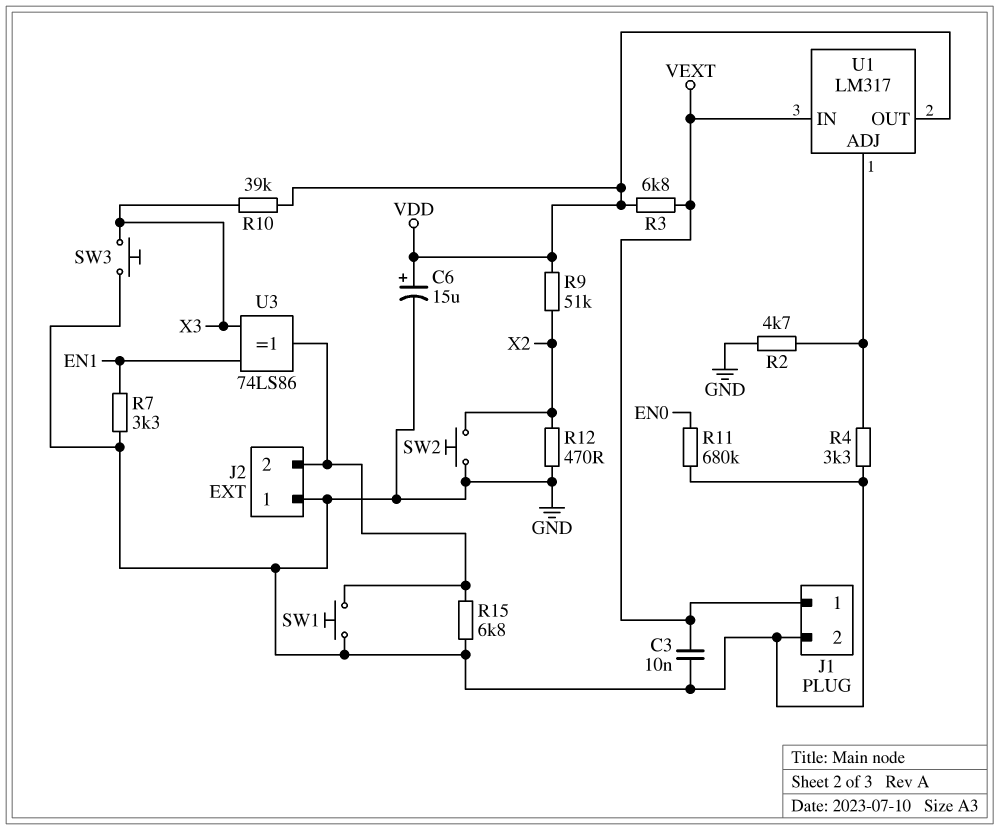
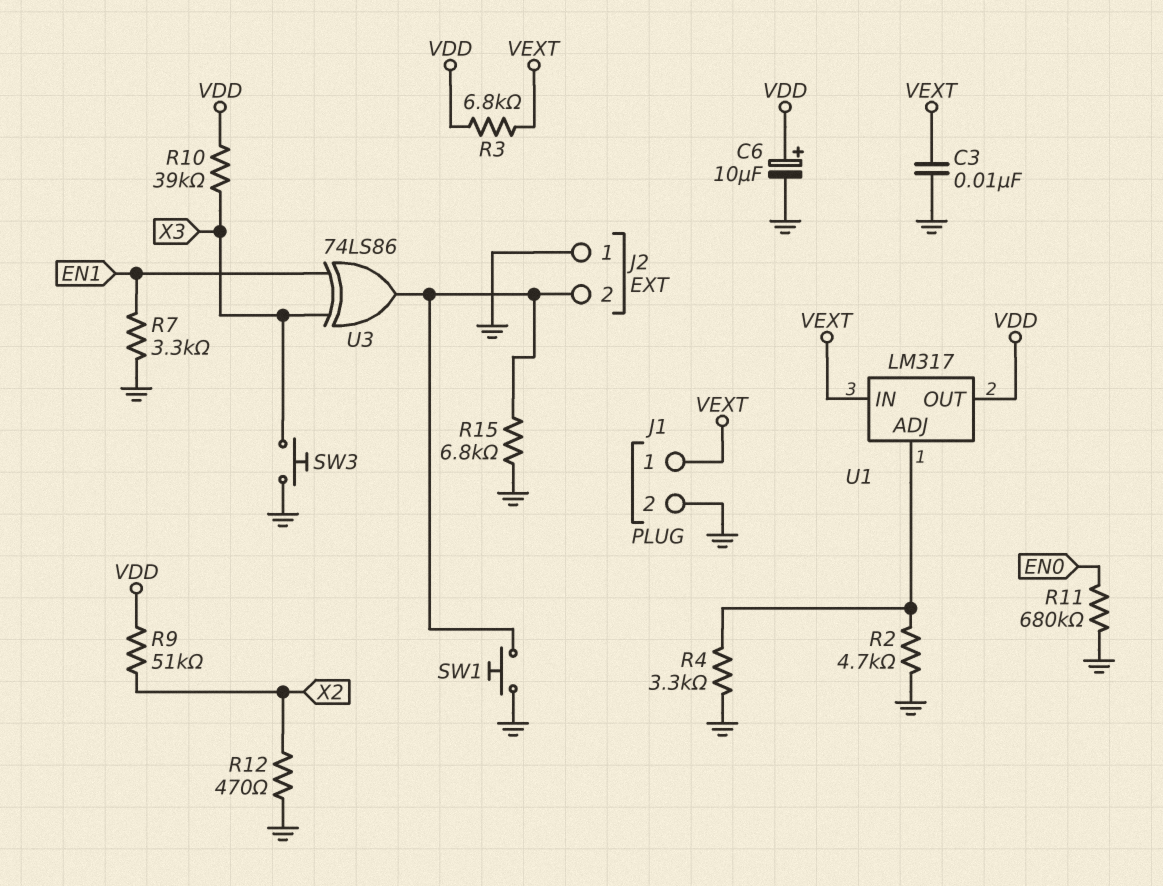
C6: 15uF (plus VDD, minus GND) -> 10uF (plus VDD, minus GND)
SW2: button (GND, X2) -> none

